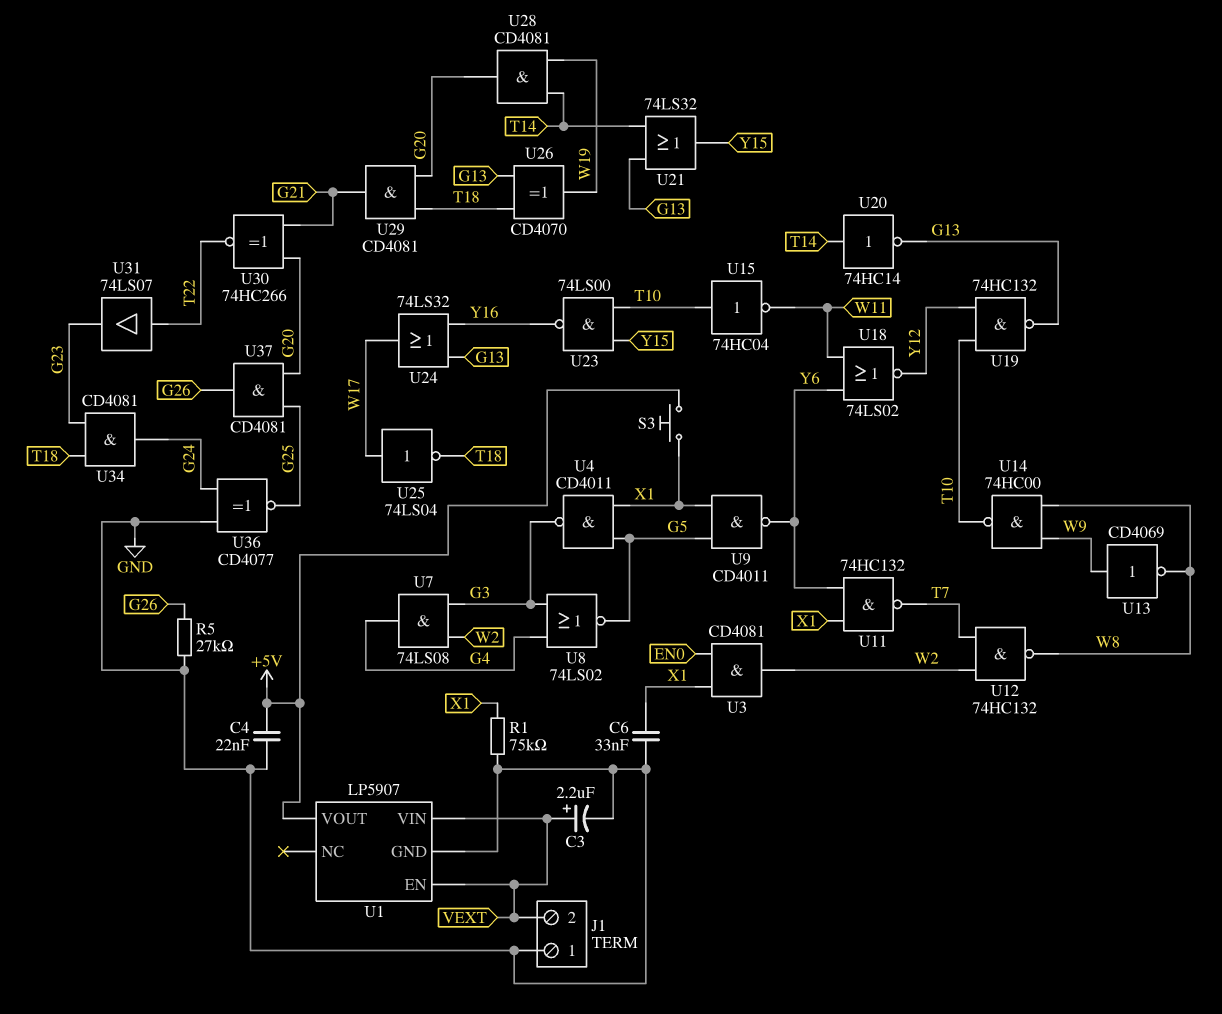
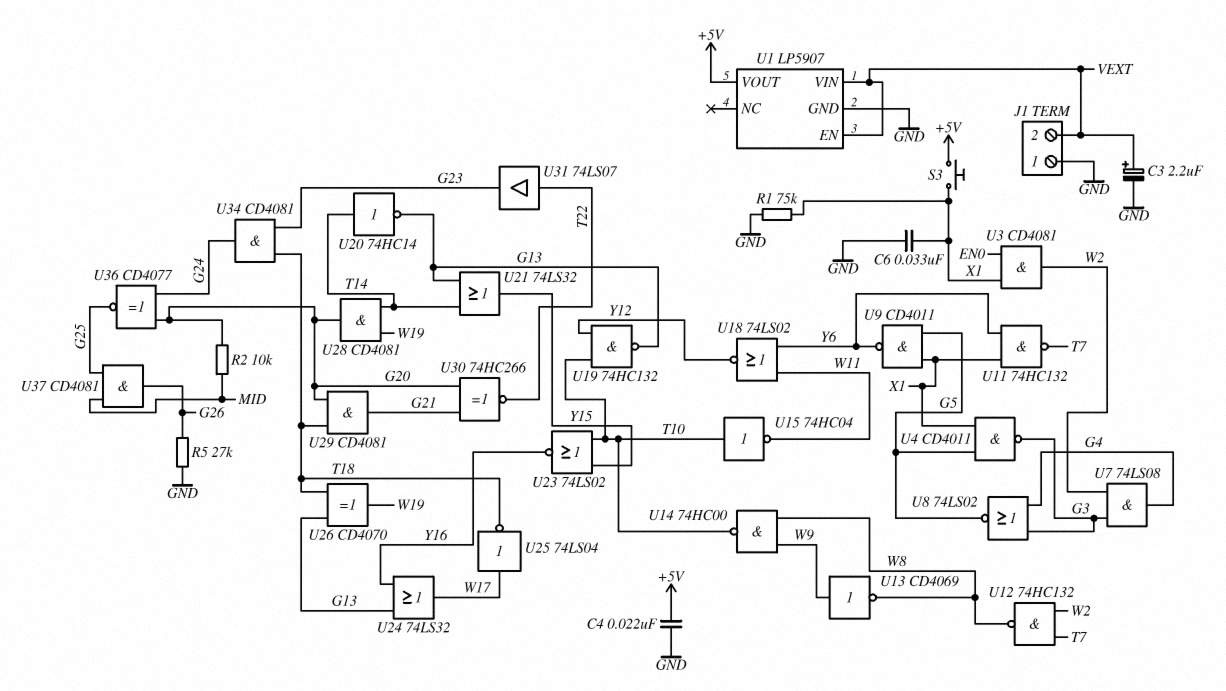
R2: none -> 10k (G20, MID)
U23: NAND 74LS00 (in T10, in Y15, out Y16) -> NOR 74LS02 (in T10, in Y15, out Y16)
U36: XNOR CD4077 (in G24, in GND, out G25) -> XNOR CD4077 (in G20, in G24, out G25)
U37: AND CD4081 (in G20, in G25, out G26) -> AND CD4081 (in G25, in MID, out G26)

